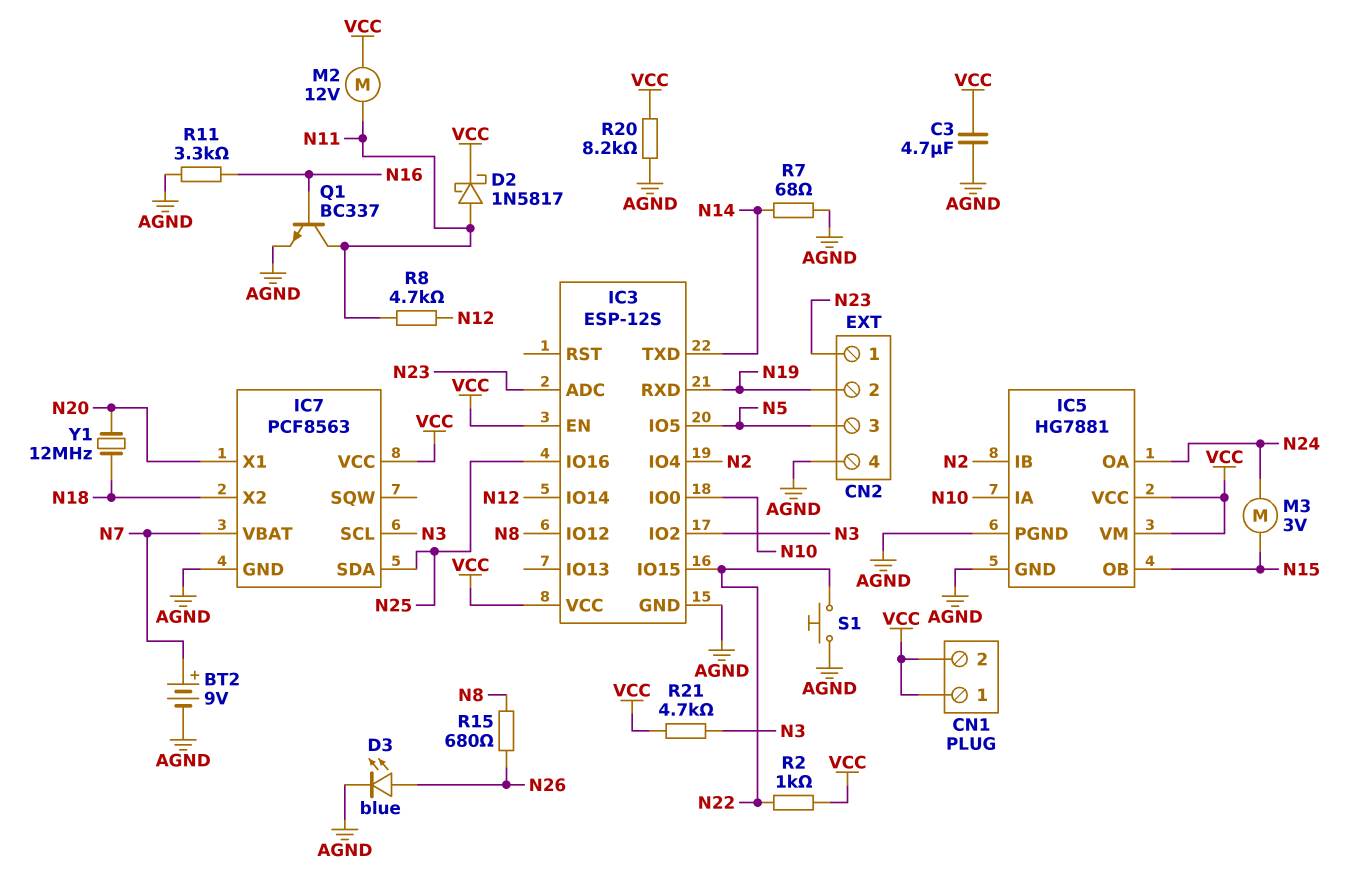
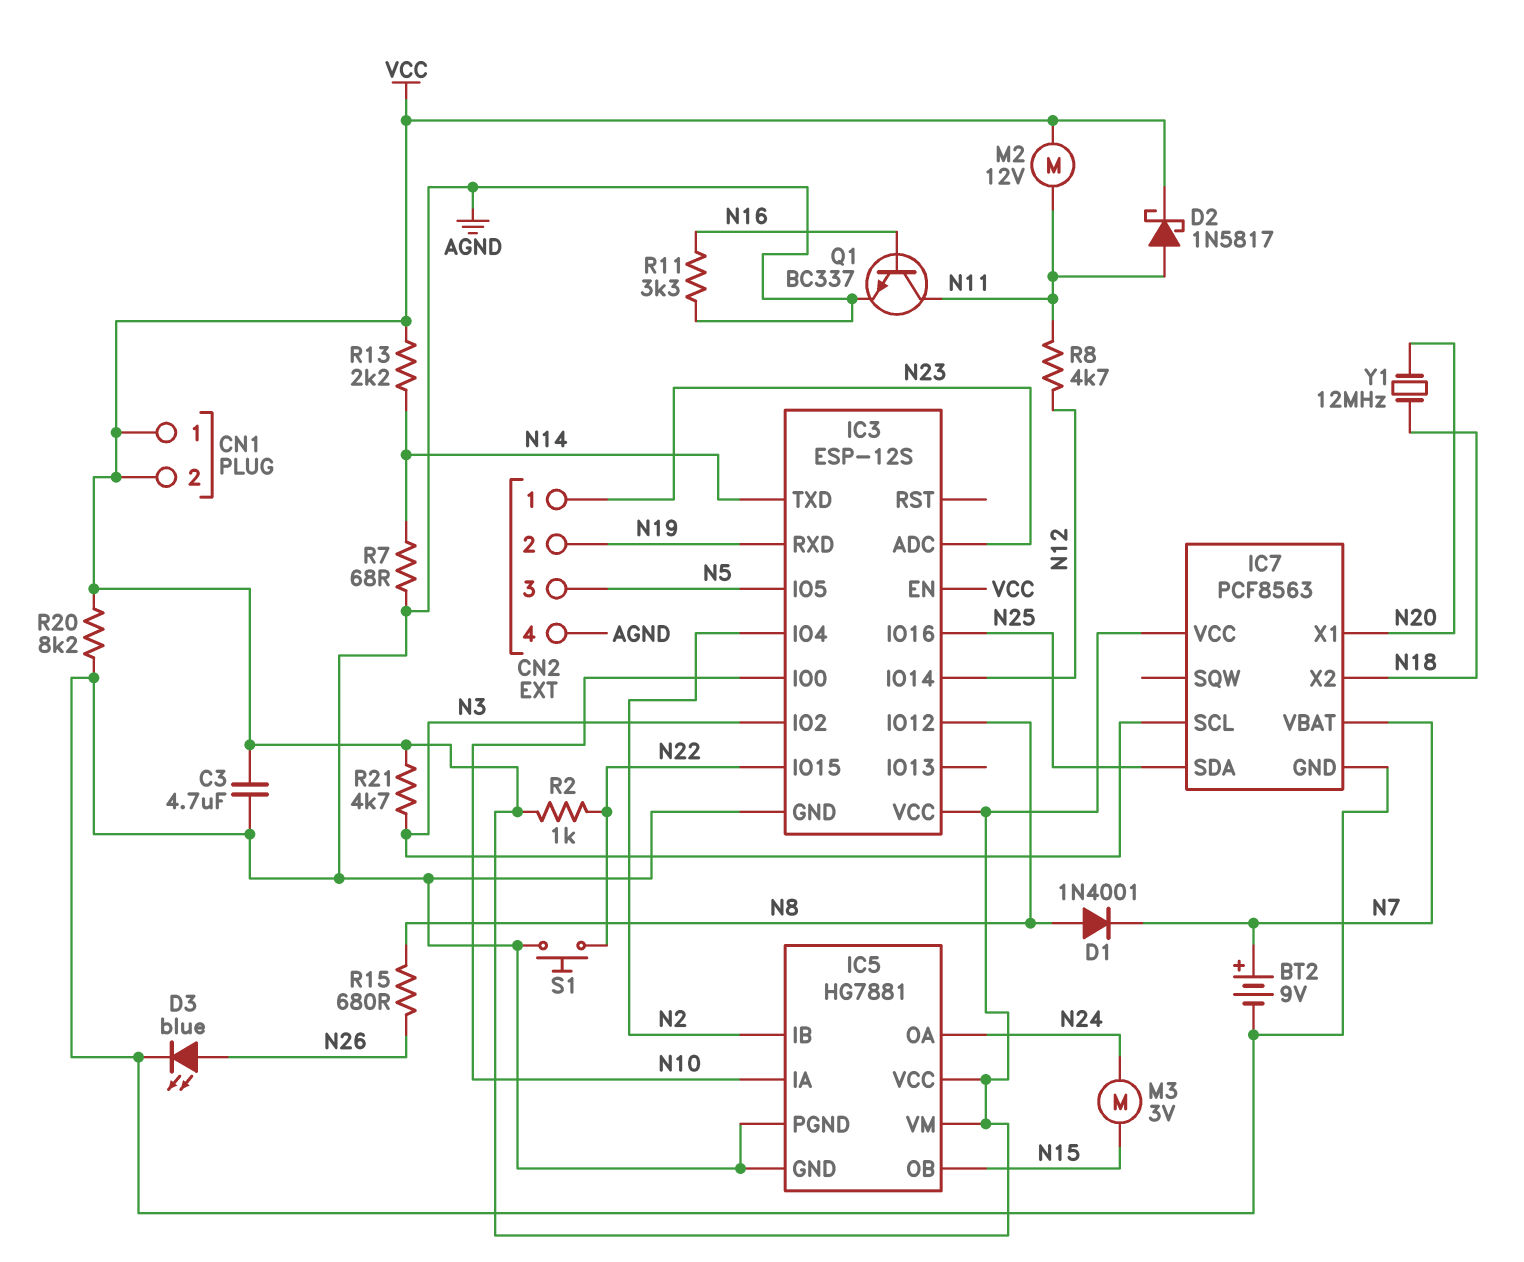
D1: none -> diode 1N4001 (A N8, K N7)
R13: none -> 2.2k (N14, VCC)

